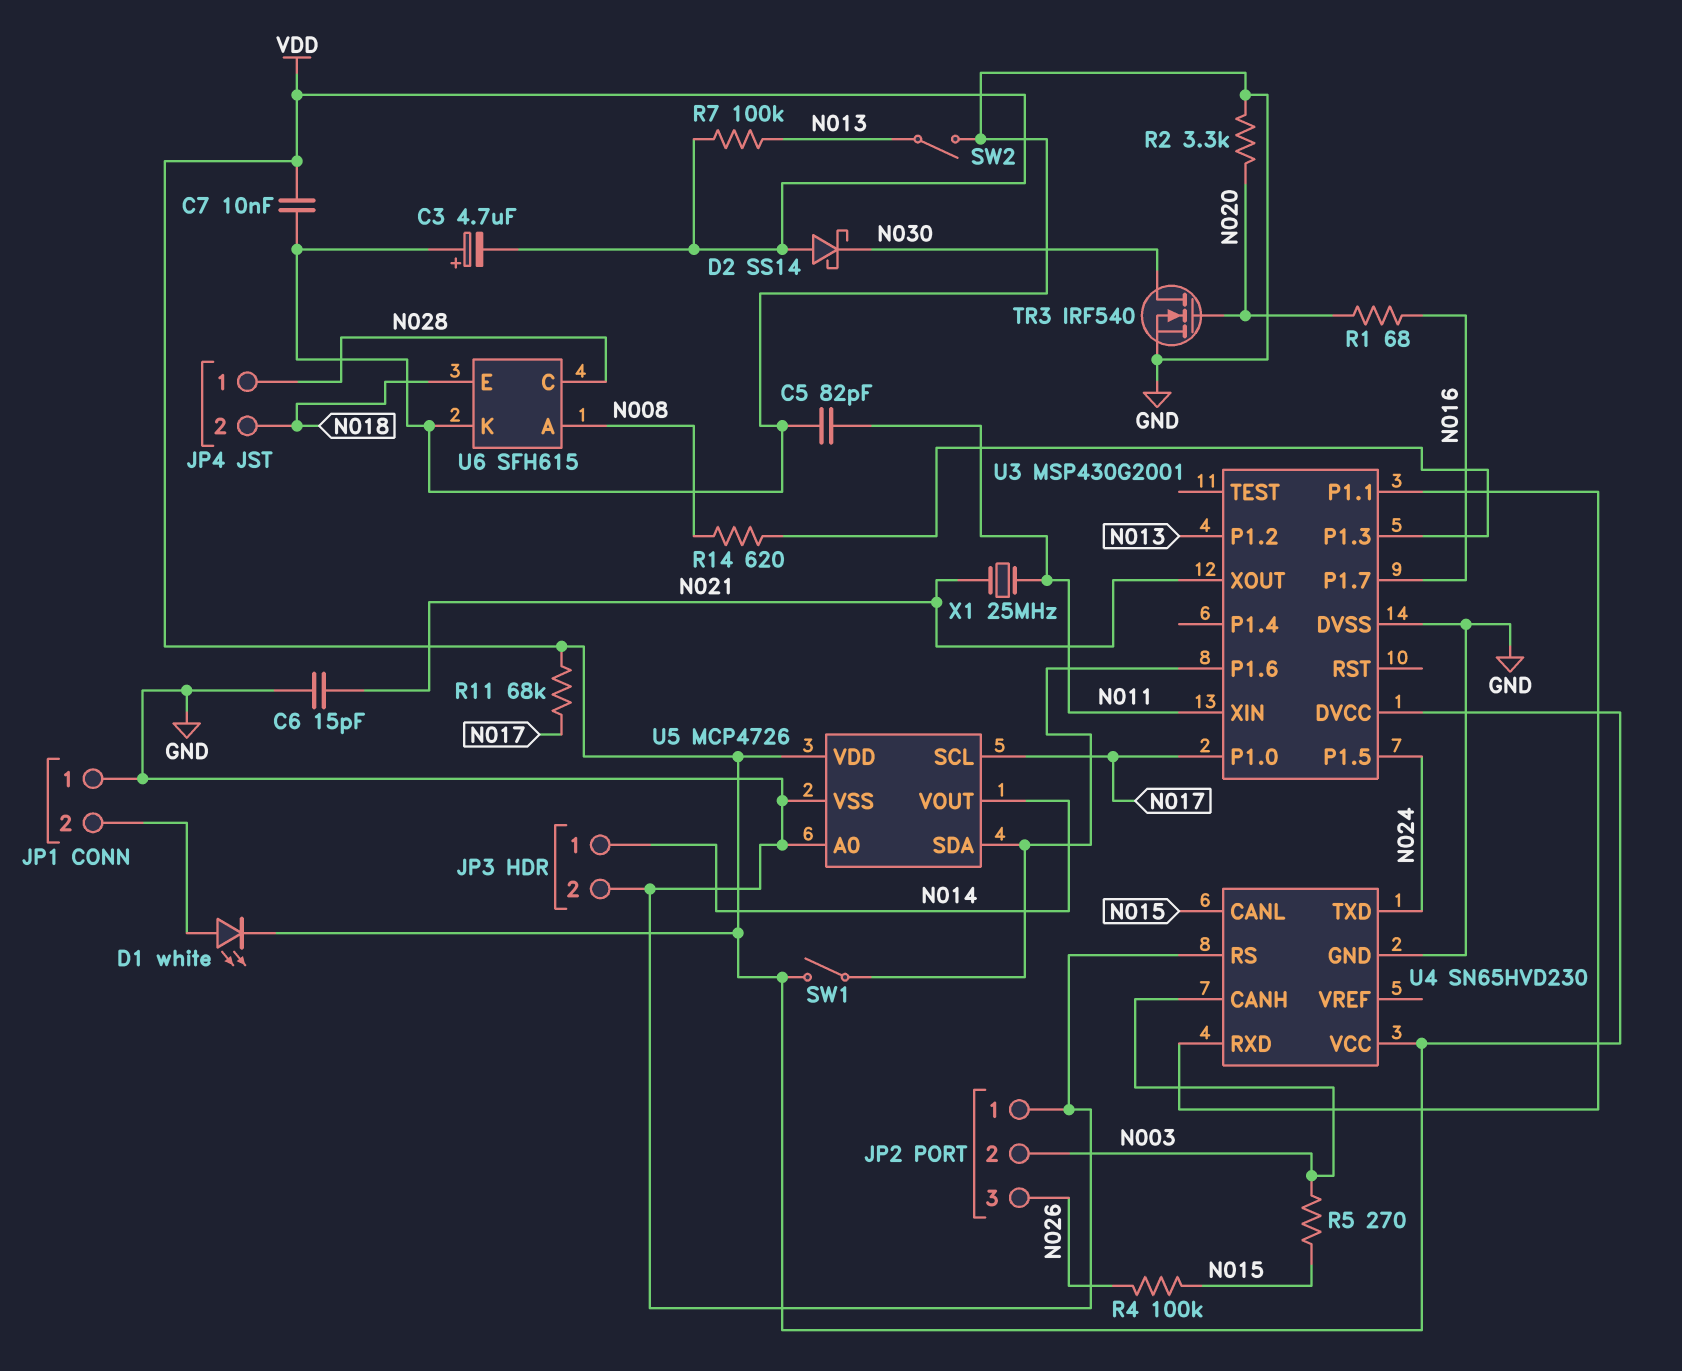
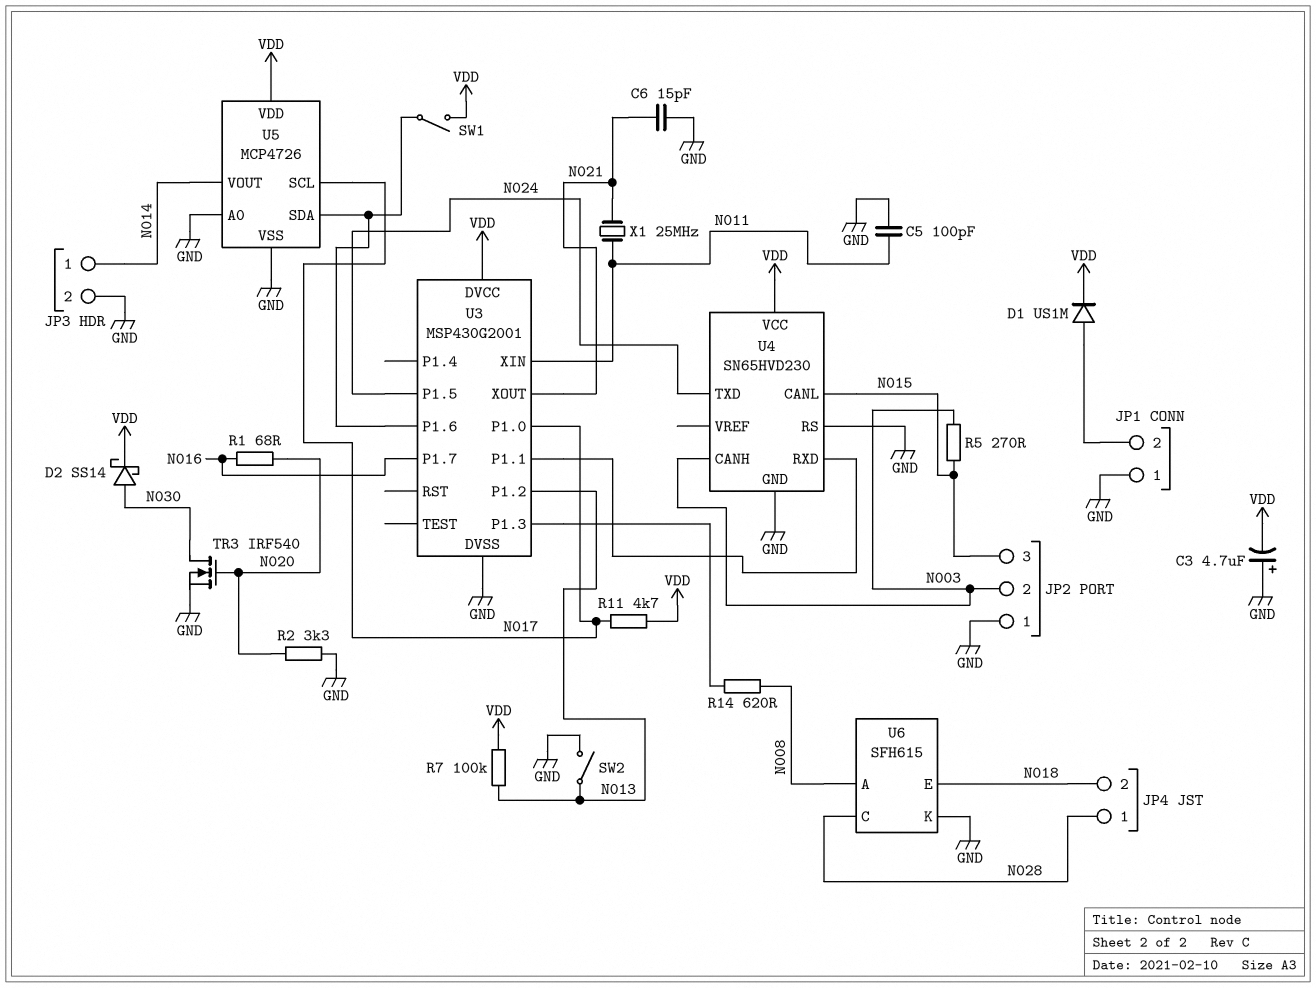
C5: 82pF (GND, N011) -> 100pF (GND, N011)
C7: 10nF (GND, VDD) -> none
D1: LED white (A JP1/2, K VDD) -> diode US1M (A JP1/2, K VDD)
D2: schottky SS14 (A VDD, K N030) -> schottky SS14 (A N030, K VDD)
JP2 pin 3: N026 -> N015
R4: 100k (N015, N026) -> none
R11: 68k (N017, VDD) -> 4.7k (N017, VDD)

